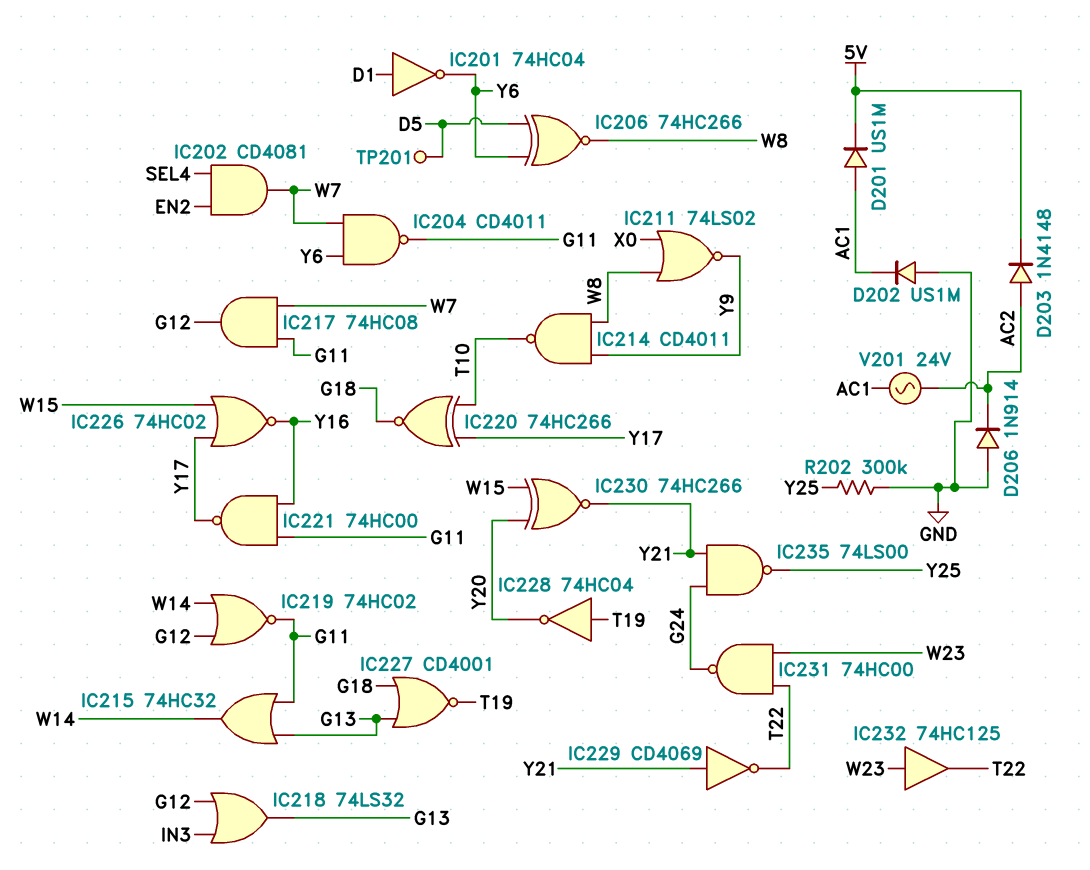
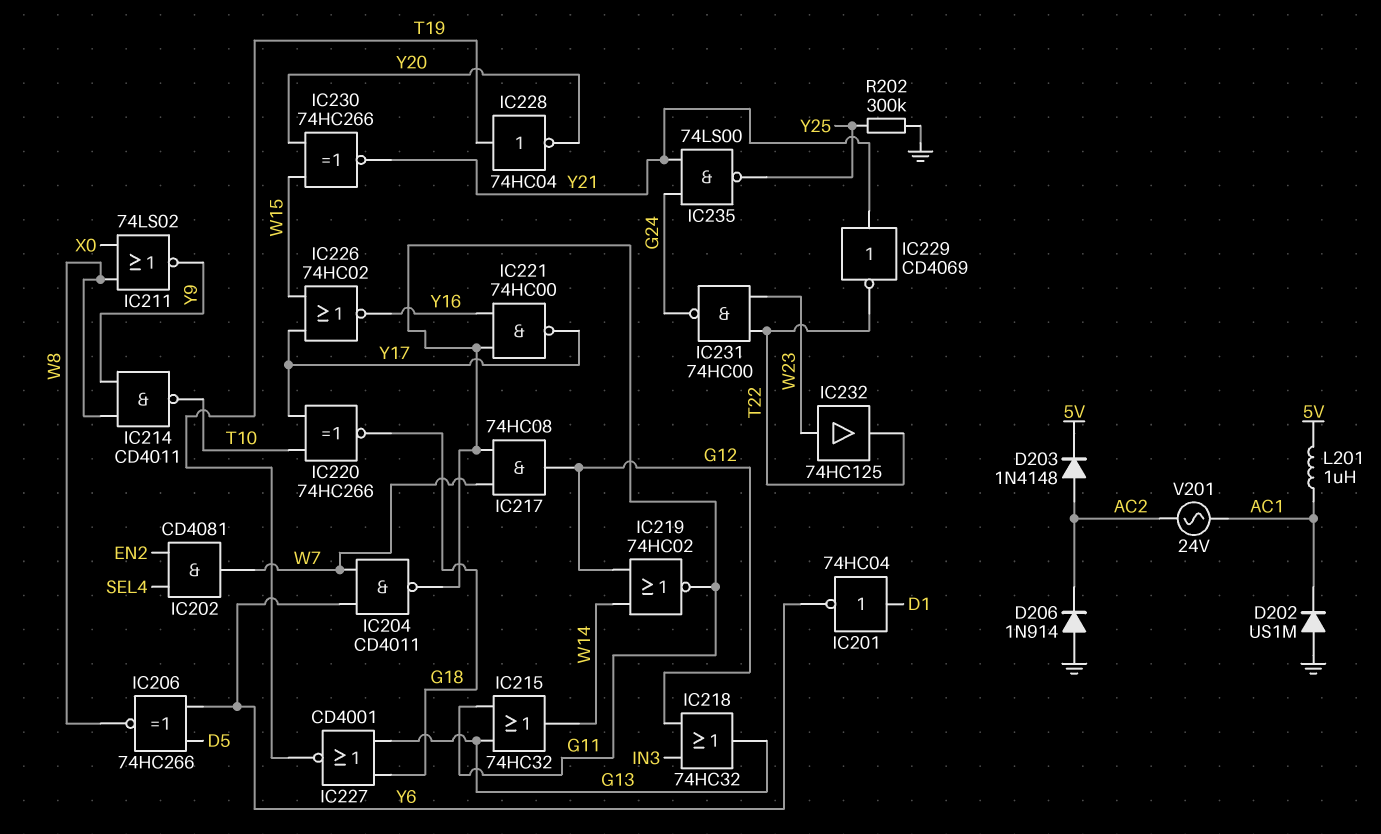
D201: diode US1M (A AC1, K 5V) -> none
IC218: OR 74LS32 (in G12, in IN3, out G13) -> OR 74HC32 (in G12, in IN3, out G13)
L201: none -> 1uH (5V, AC1)
TP201: test point (D5) -> none

